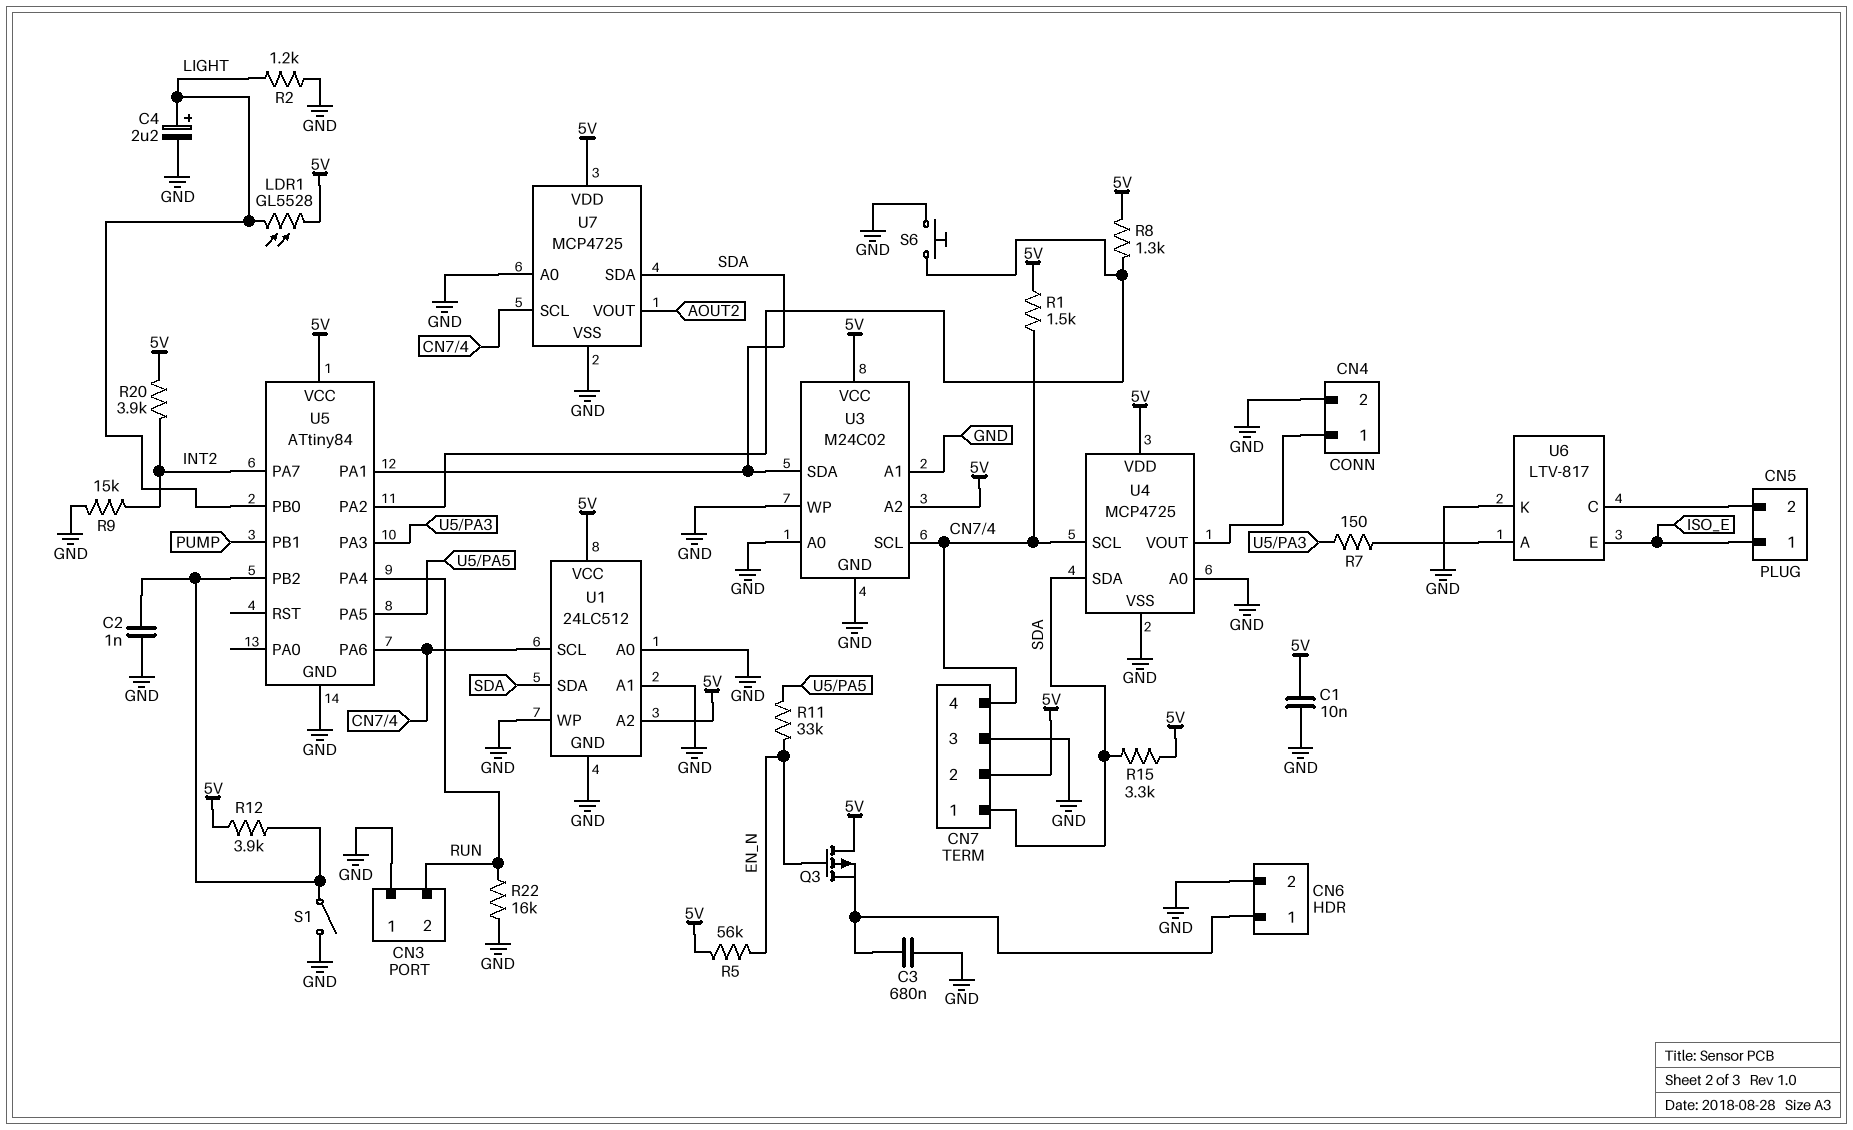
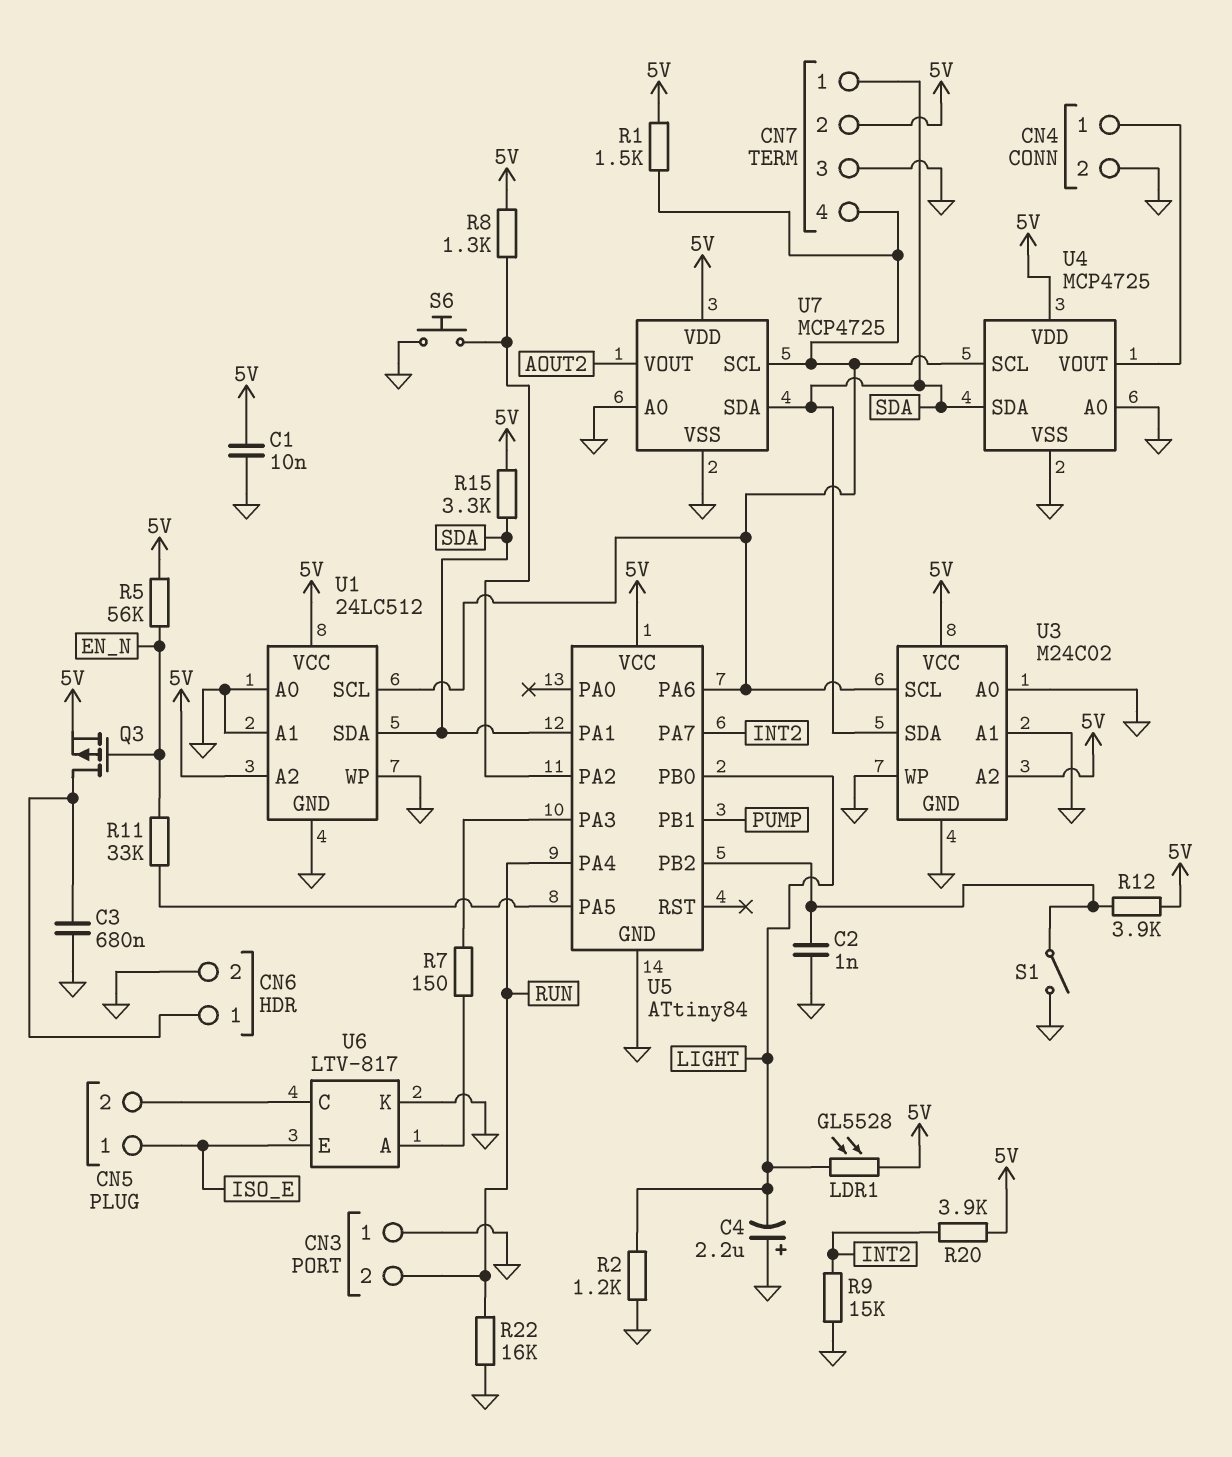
C4: 2.2uF (plus LIGHT, minus GND) -> 2.2uF (plus GND, minus LIGHT)
Q3: PMOS (G EN_N, D 5V, S CN6/1) -> PMOS (G EN_N, D CN6/1, S 5V)

